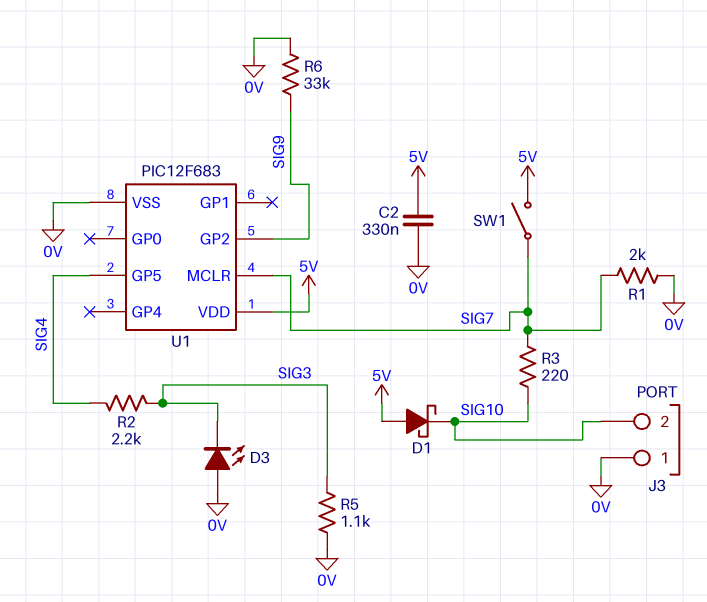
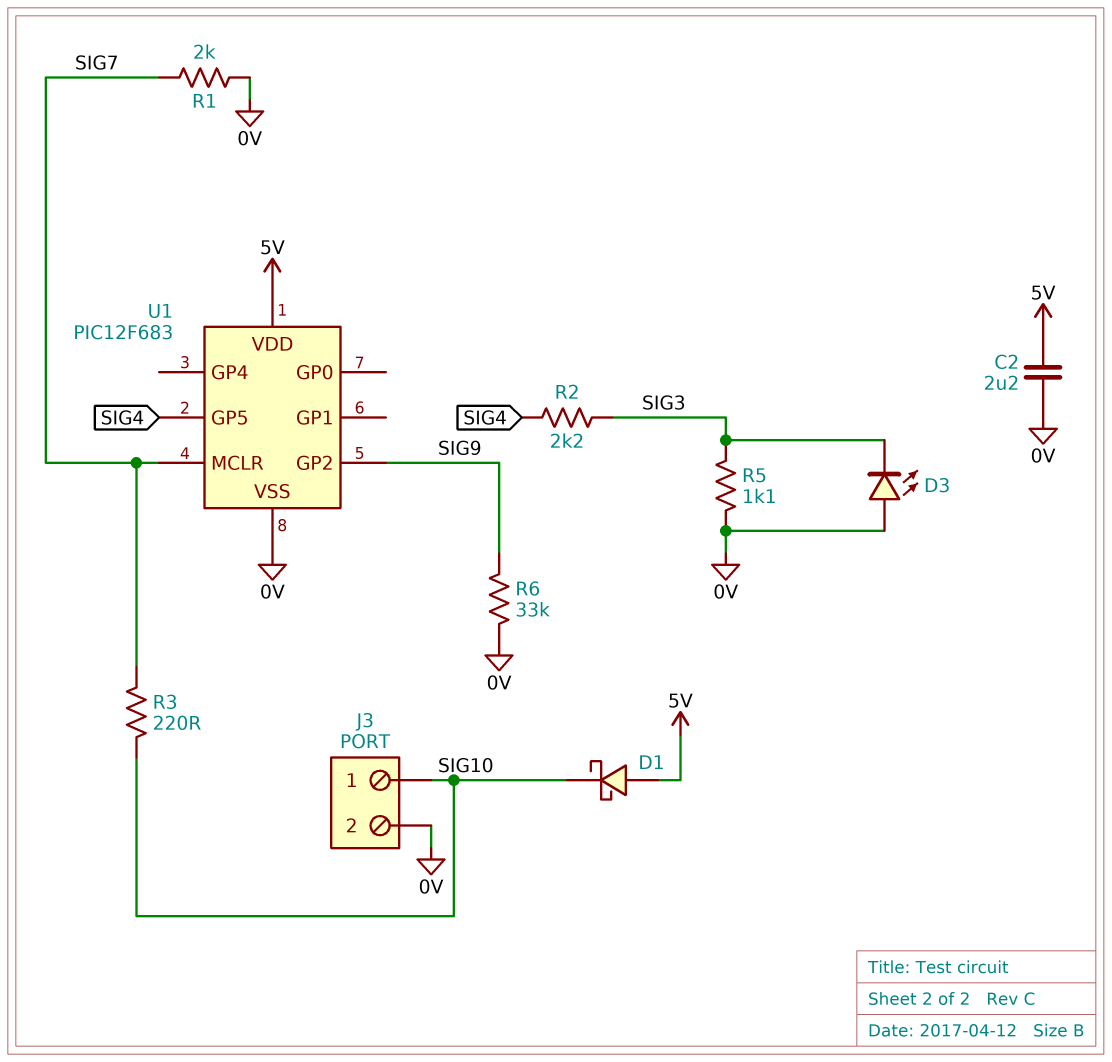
C2: 330nF (0V, 5V) -> 2.2uF (0V, 5V)
J3 pin 1: 0V -> SIG10
J3 pin 2: SIG10 -> 0V
SW1: switch (5V, SIG7) -> none

